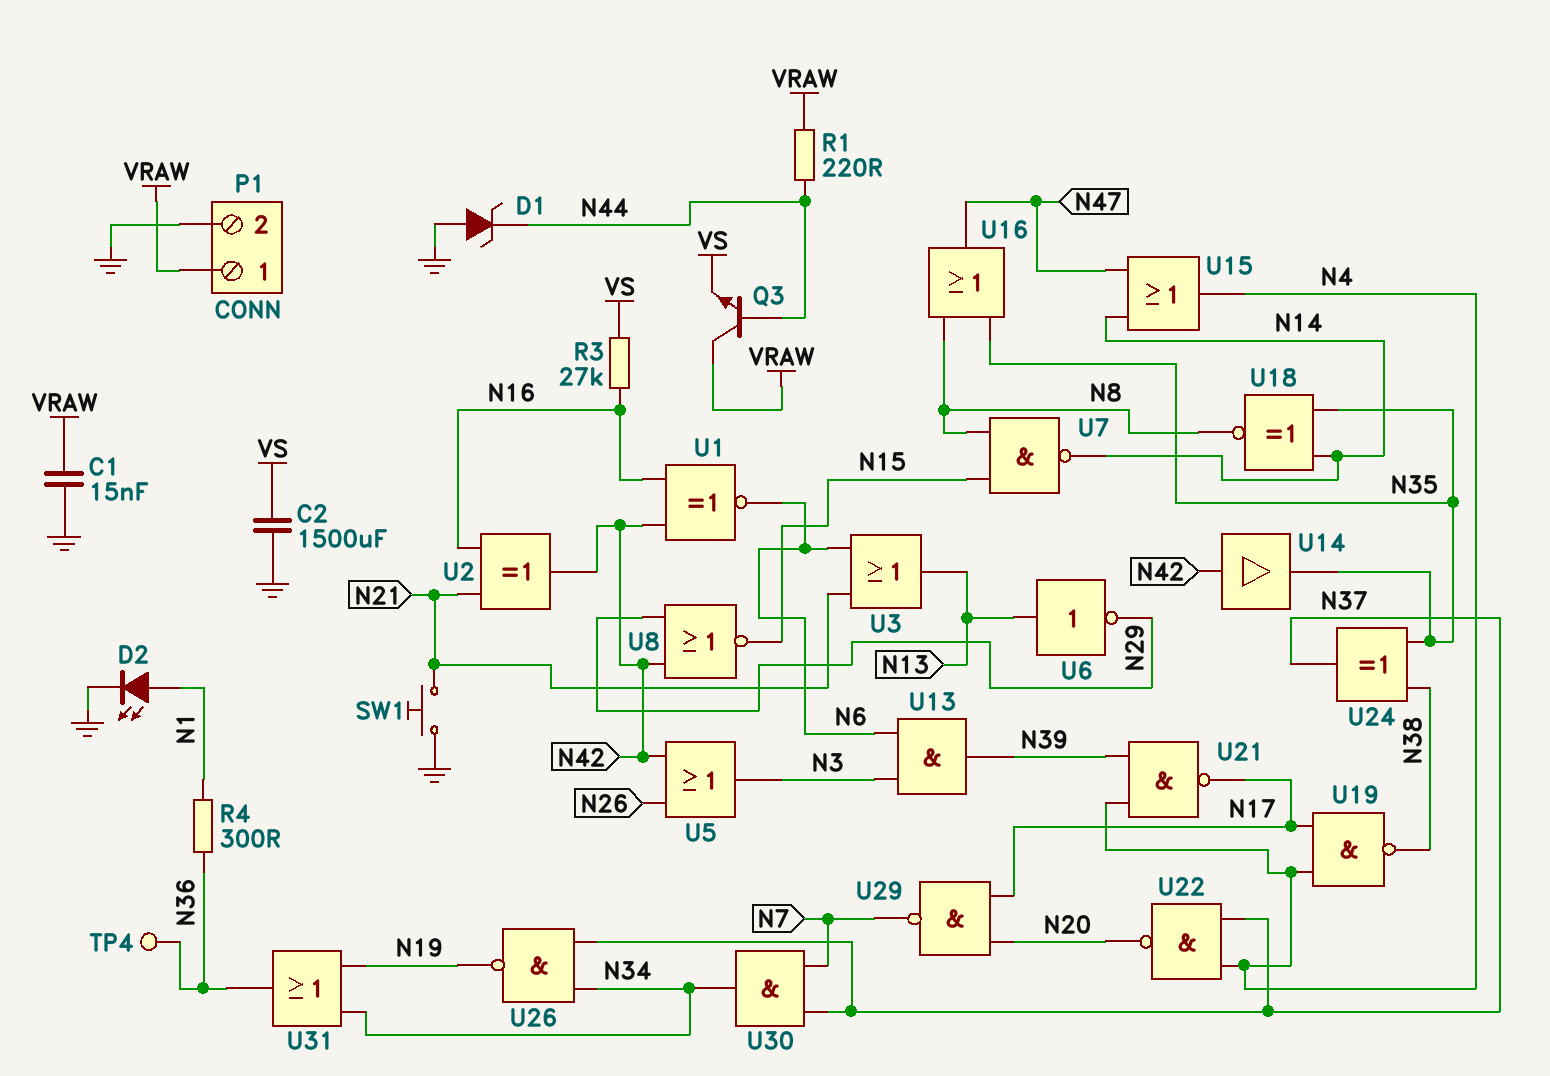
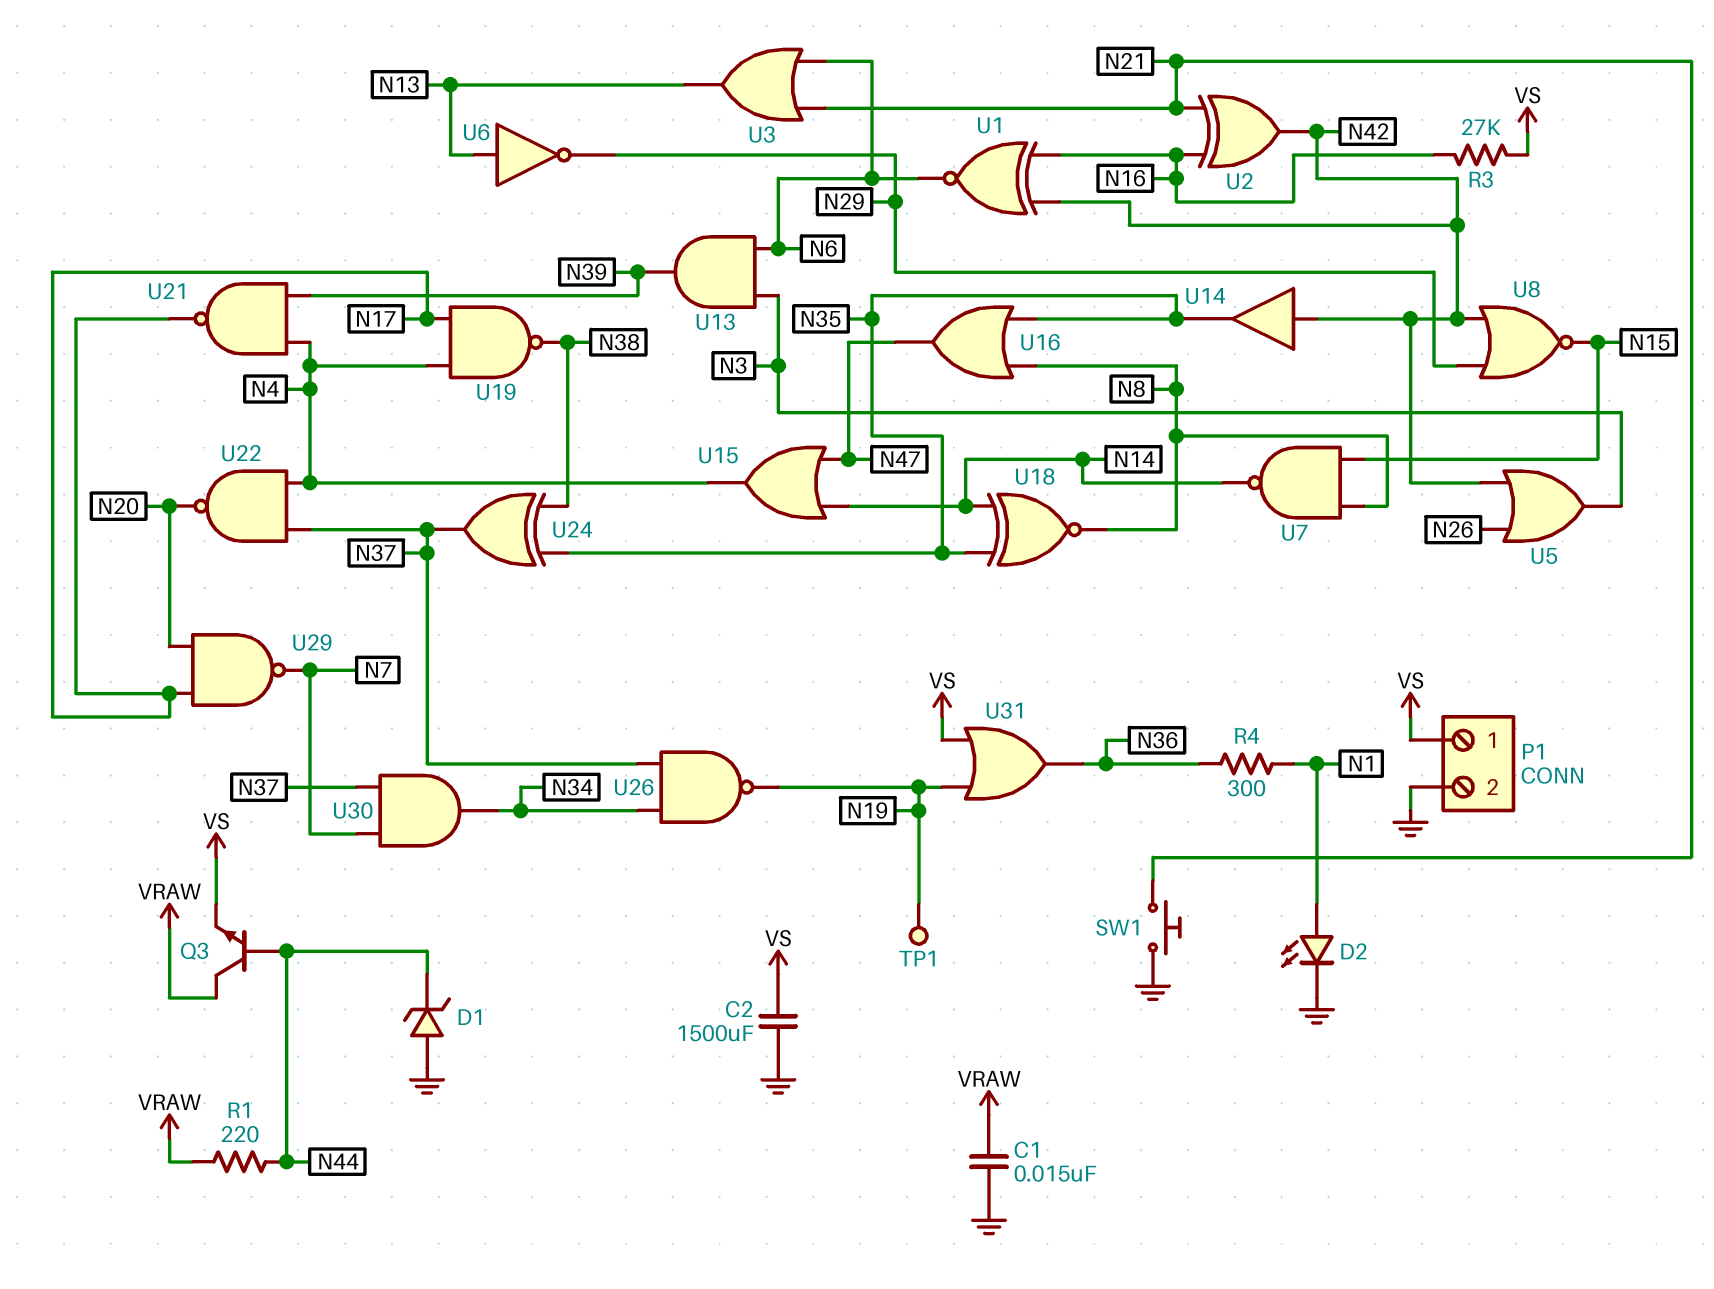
P1 pin 1: VRAW -> VS
TP1: none -> test point (N19)
TP4: test point (N36) -> none
U31: OR (in N19, in N34, out N36) -> OR (in N19, in VS, out N36)

